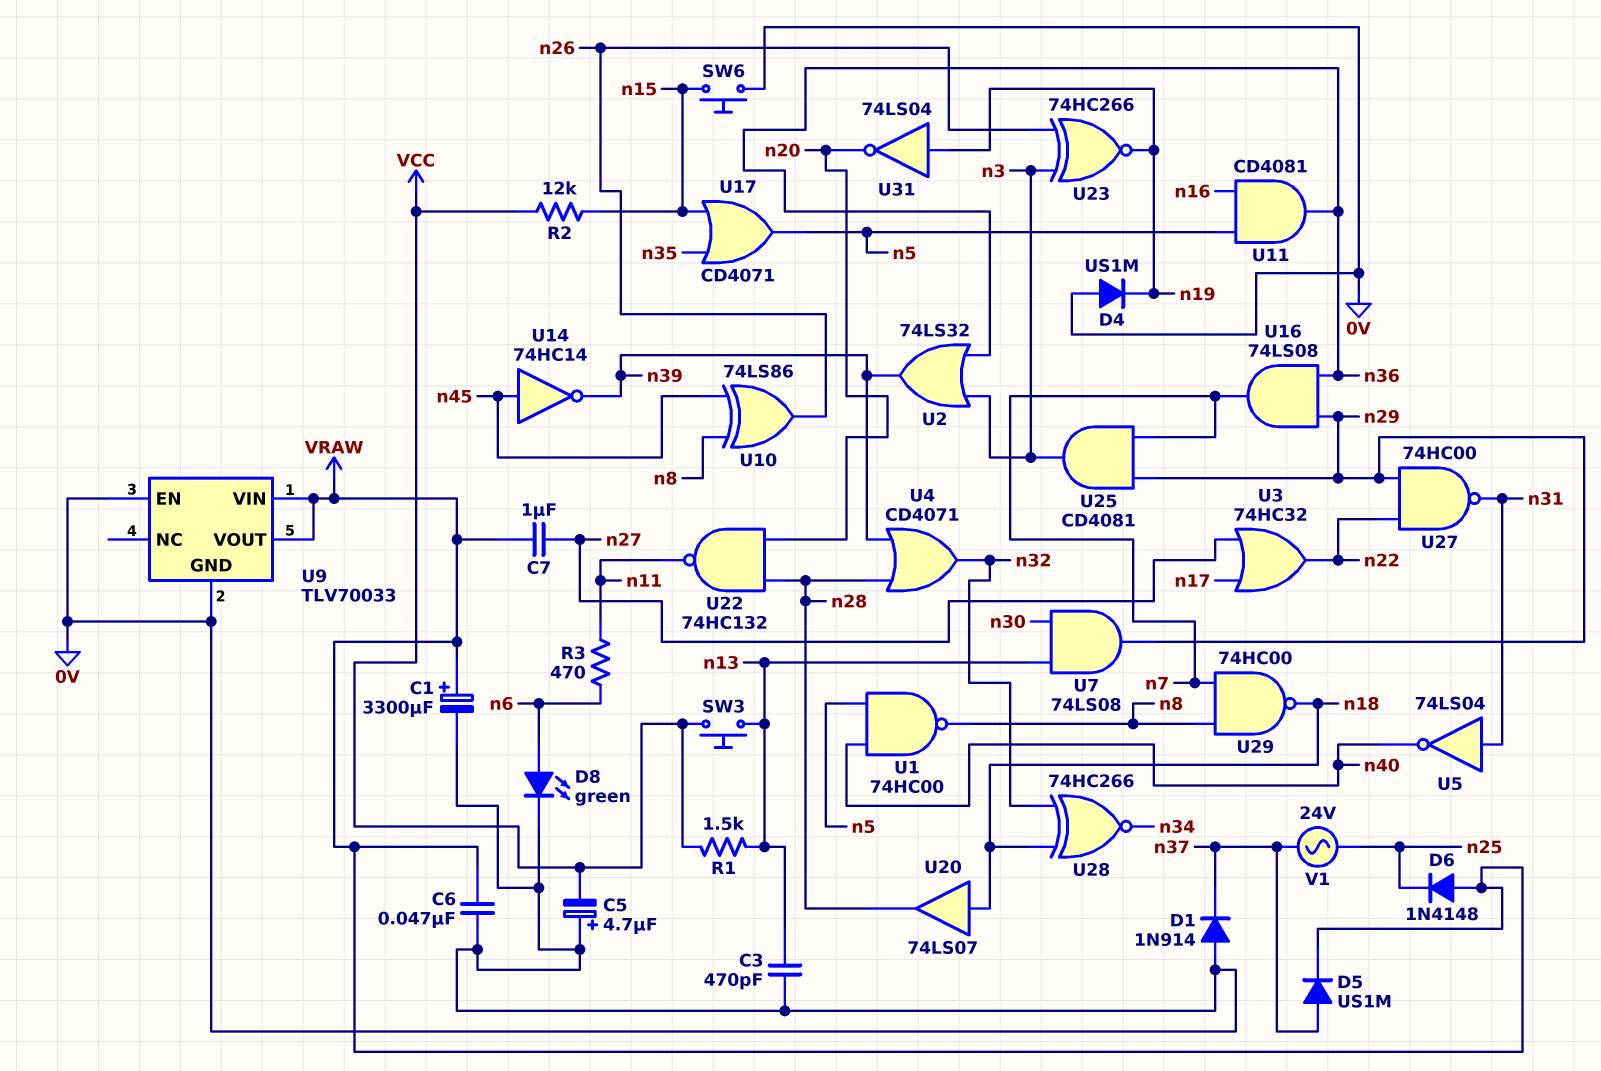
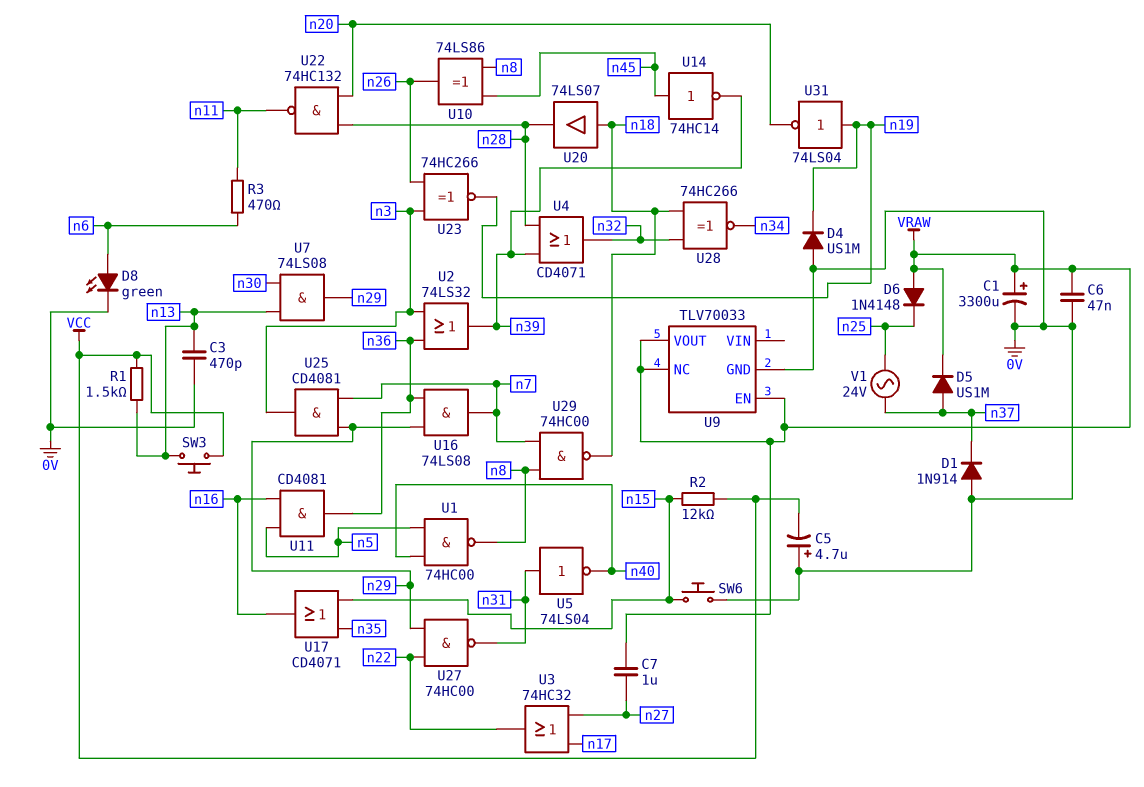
U9 pin EN: 0V -> VRAW
U9 pin NC: none -> VRAW
U9 pin VIN: VRAW -> none
U17: OR CD4071 (in n15, in n35, out n5) -> OR CD4071 (in n15, in n35, out n16)

